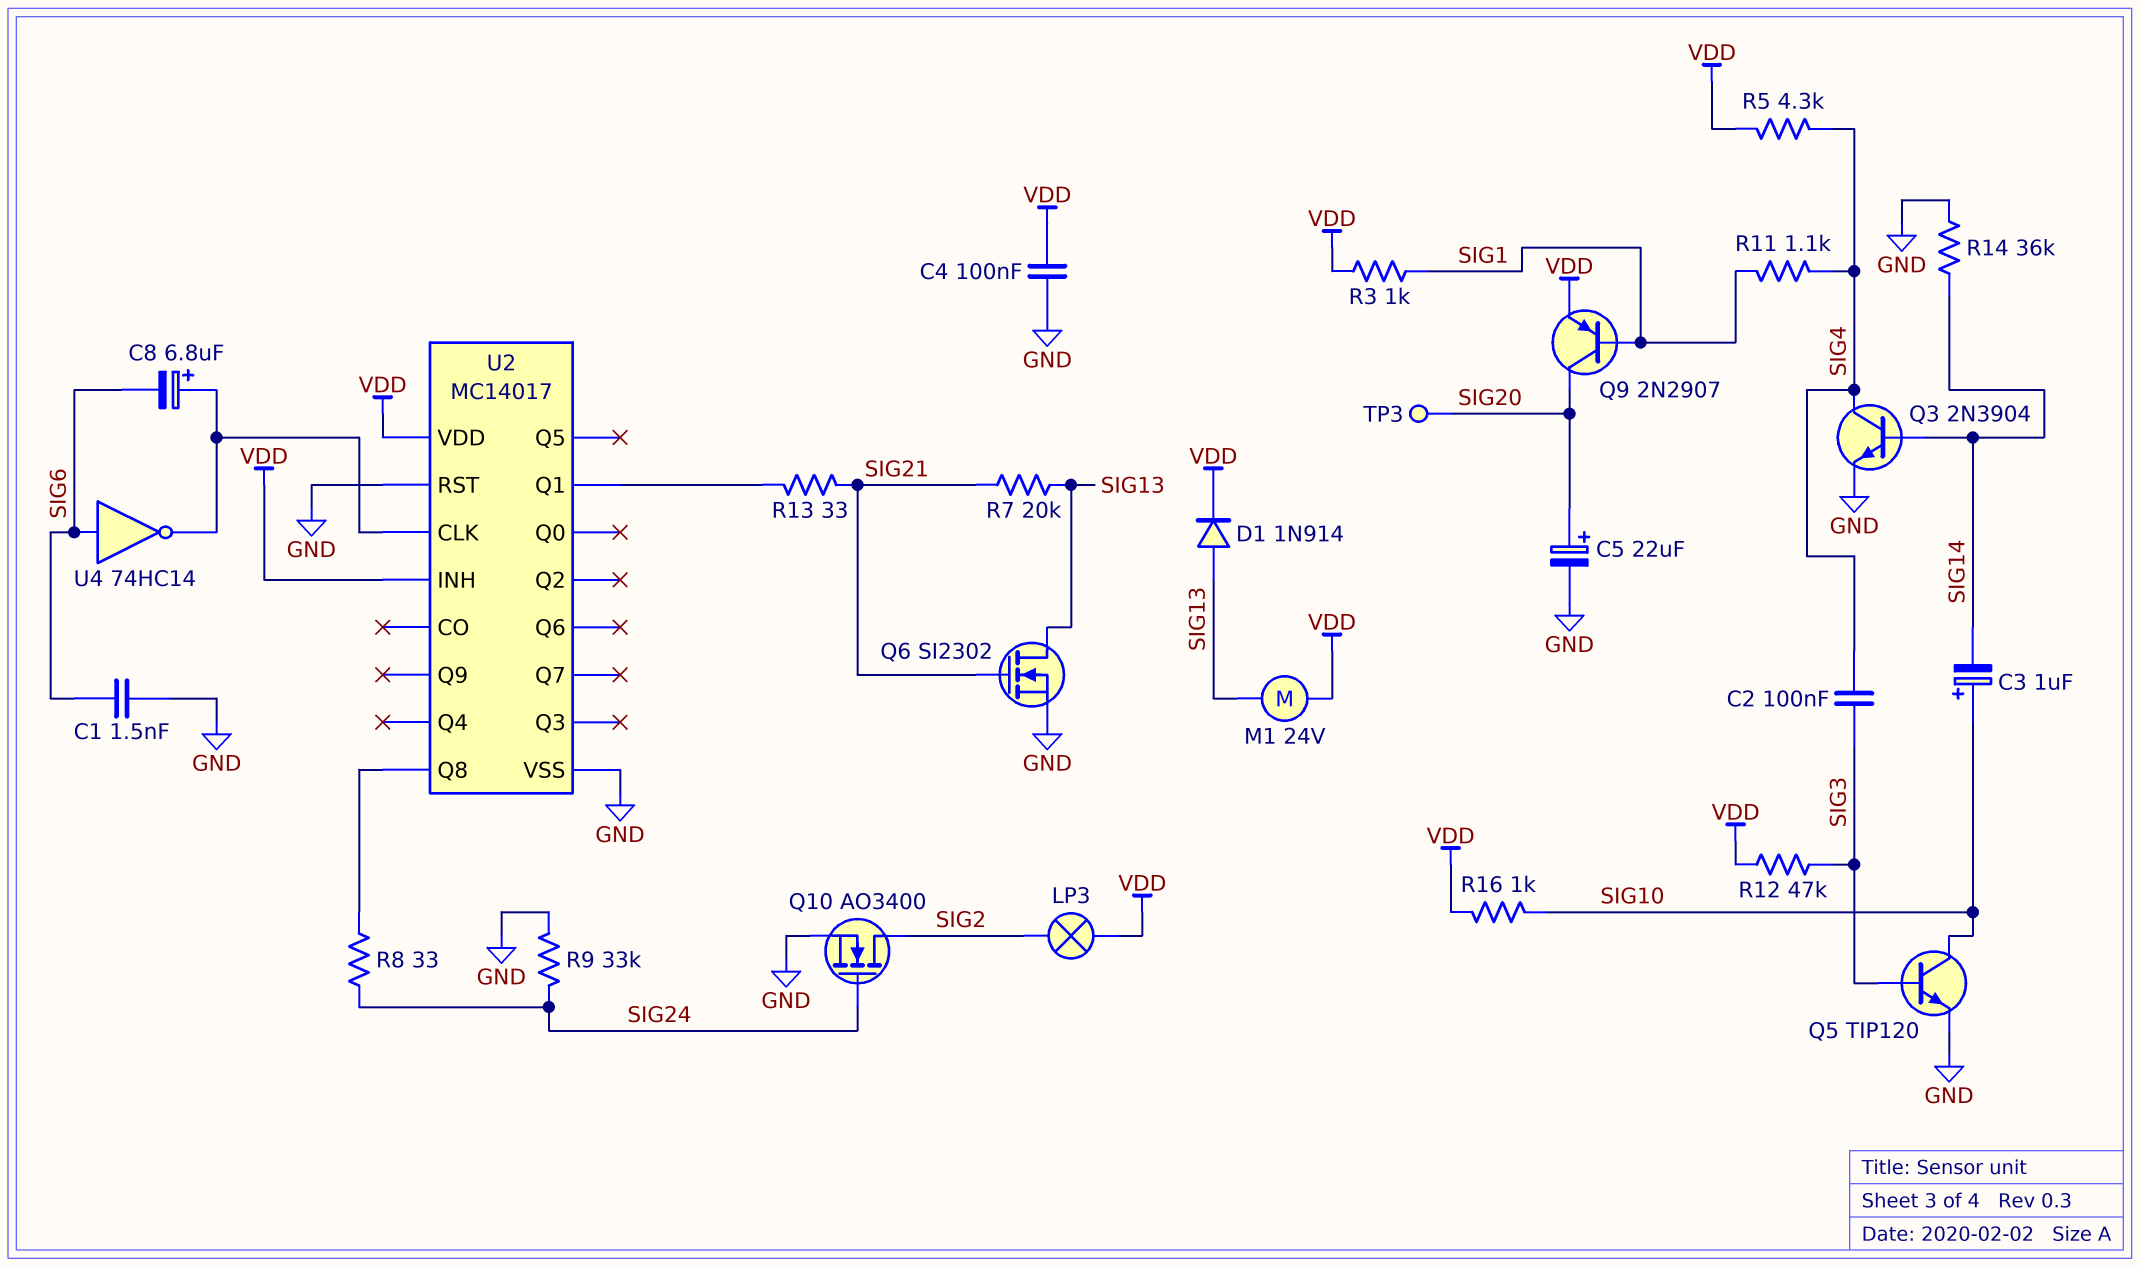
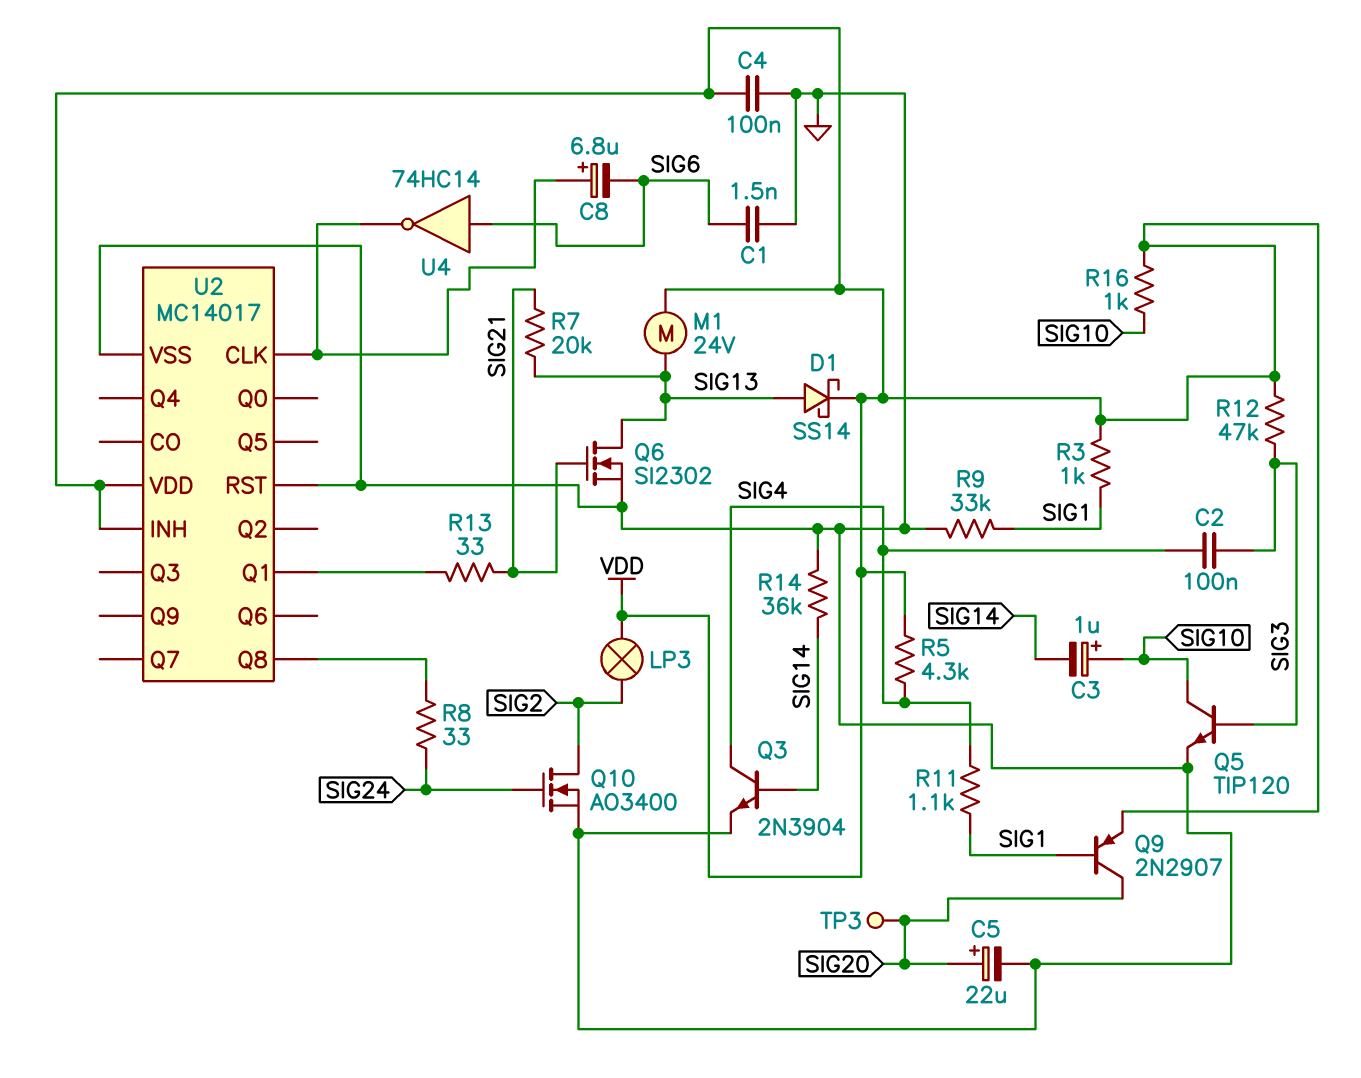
D1: diode 1N914 (A SIG13, K VDD) -> schottky SS14 (A SIG13, K VDD)
R9: 33k (GND, SIG24) -> 33k (GND, SIG1)

